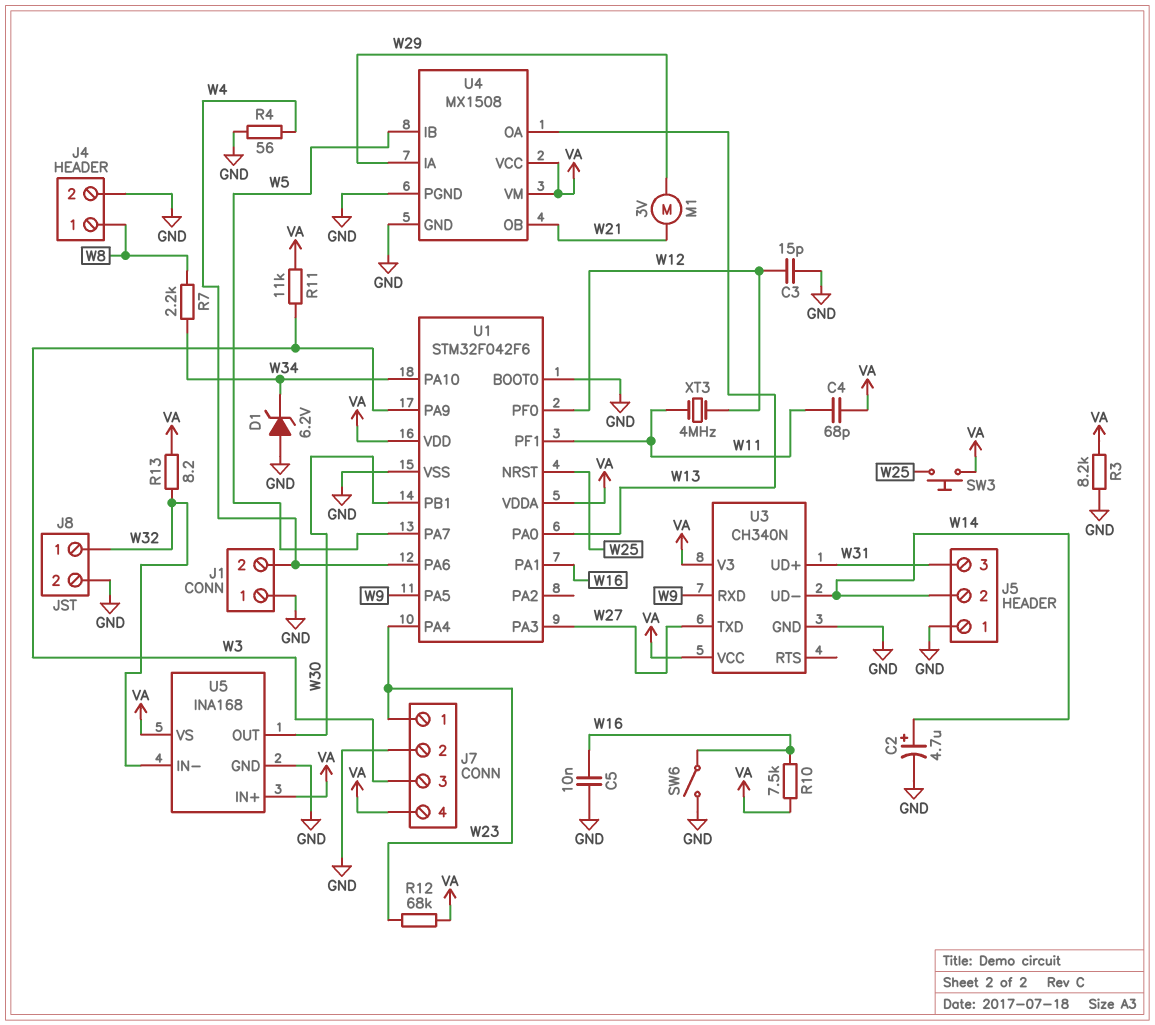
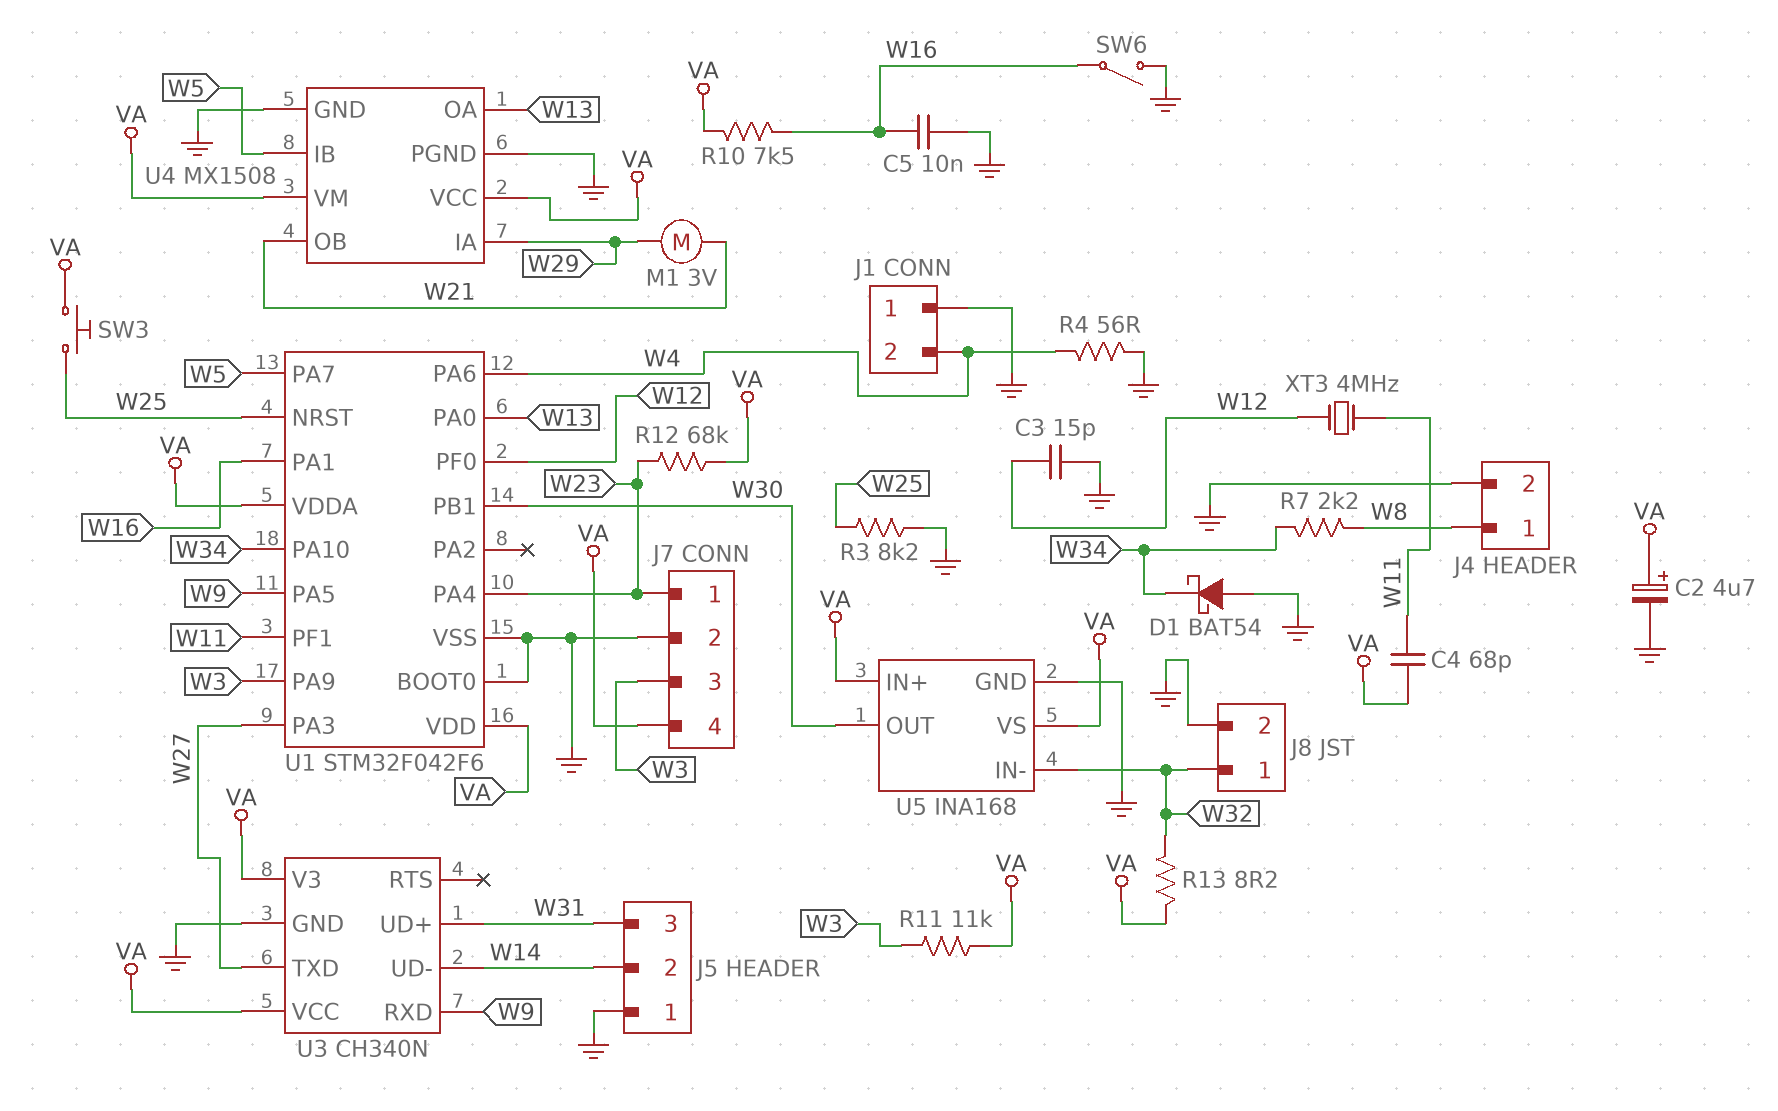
C2: 4.7uF (plus W14, minus GND) -> 4.7uF (plus VA, minus GND)
D1: zener 6.2V (A GND, K W34) -> schottky BAT54 (A GND, K W34)
R3: 8.2k (GND, VA) -> 8.2k (GND, W25)

